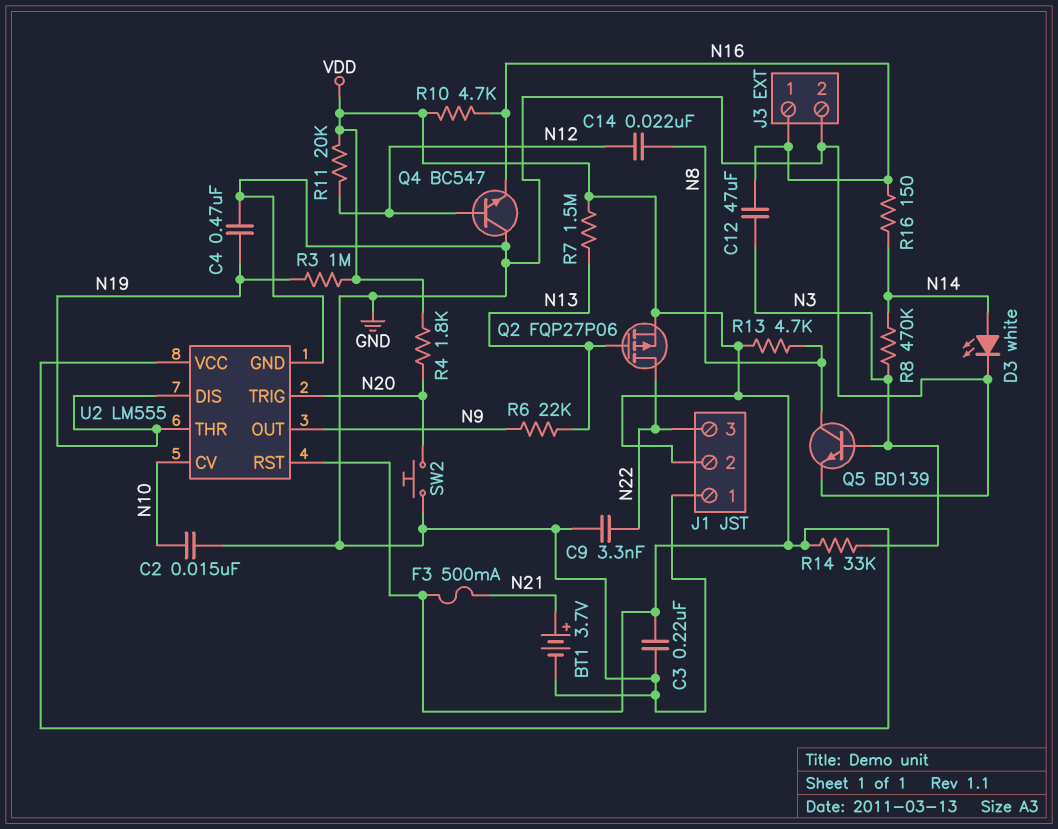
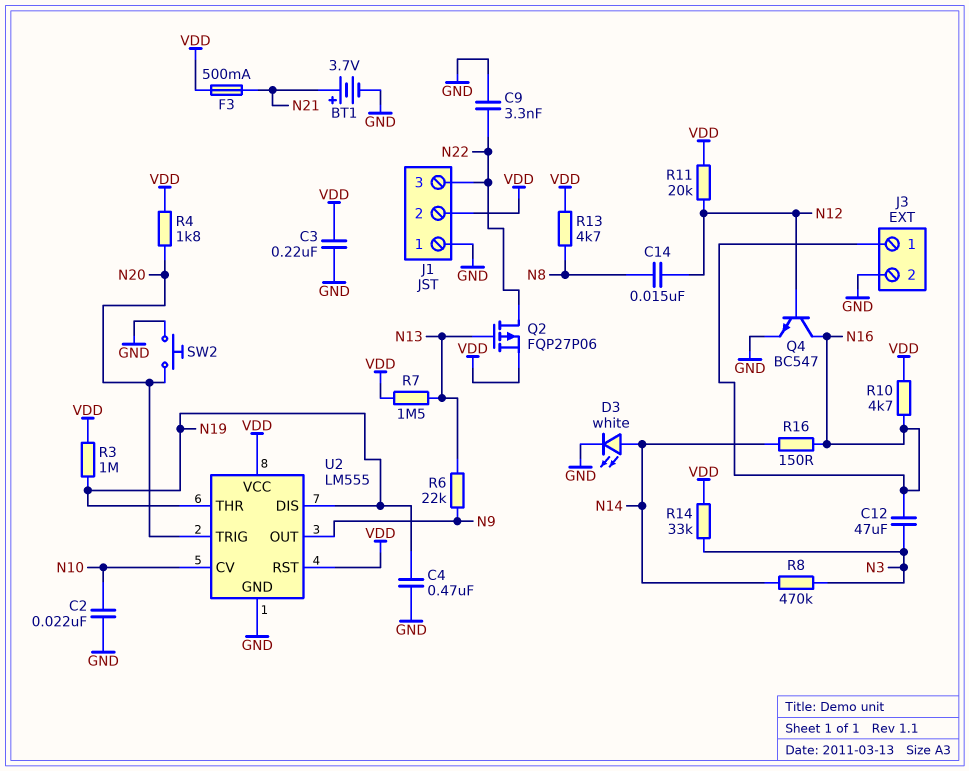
C2: 15nF (GND, N10) -> 22nF (GND, N10)
C14: 22nF (N8, N12) -> 15nF (N8, N12)
Q4: NPN BC547 (B N12, C GND, E N16) -> NPN BC547 (B N12, C N16, E GND)
Q5: NPN BD139 (B N3, C N8, E GND) -> none

